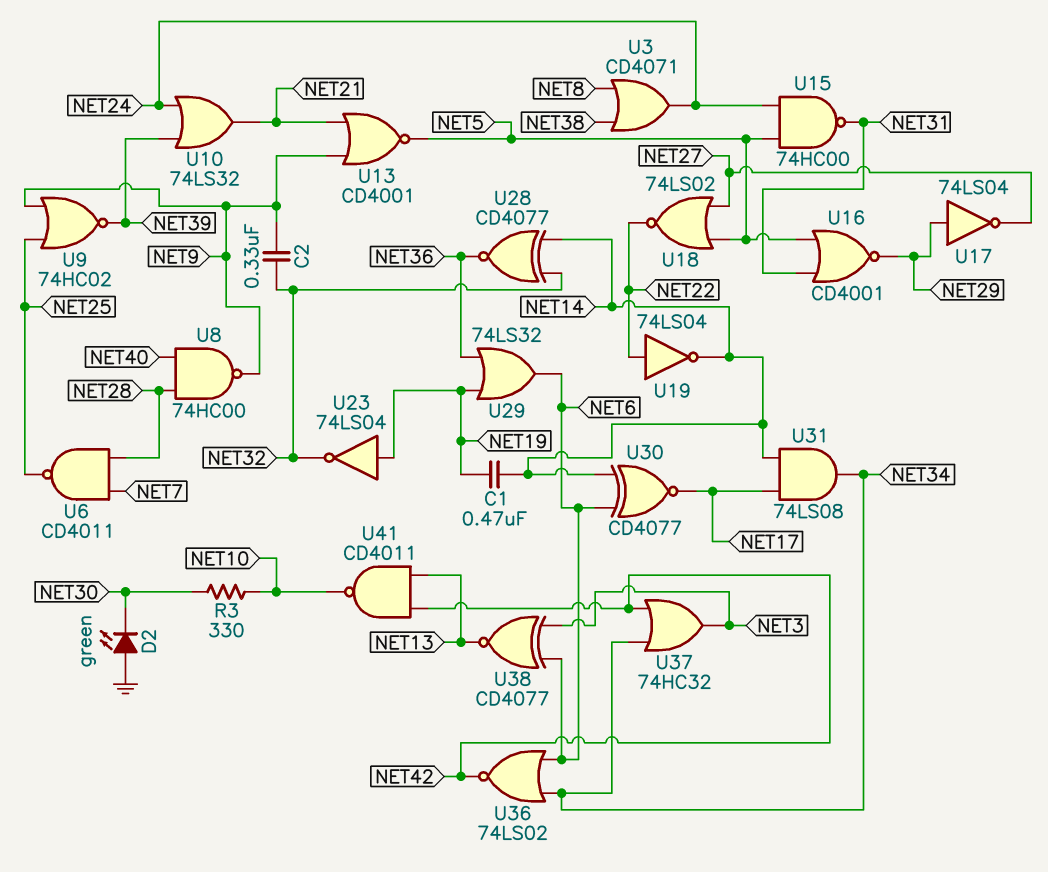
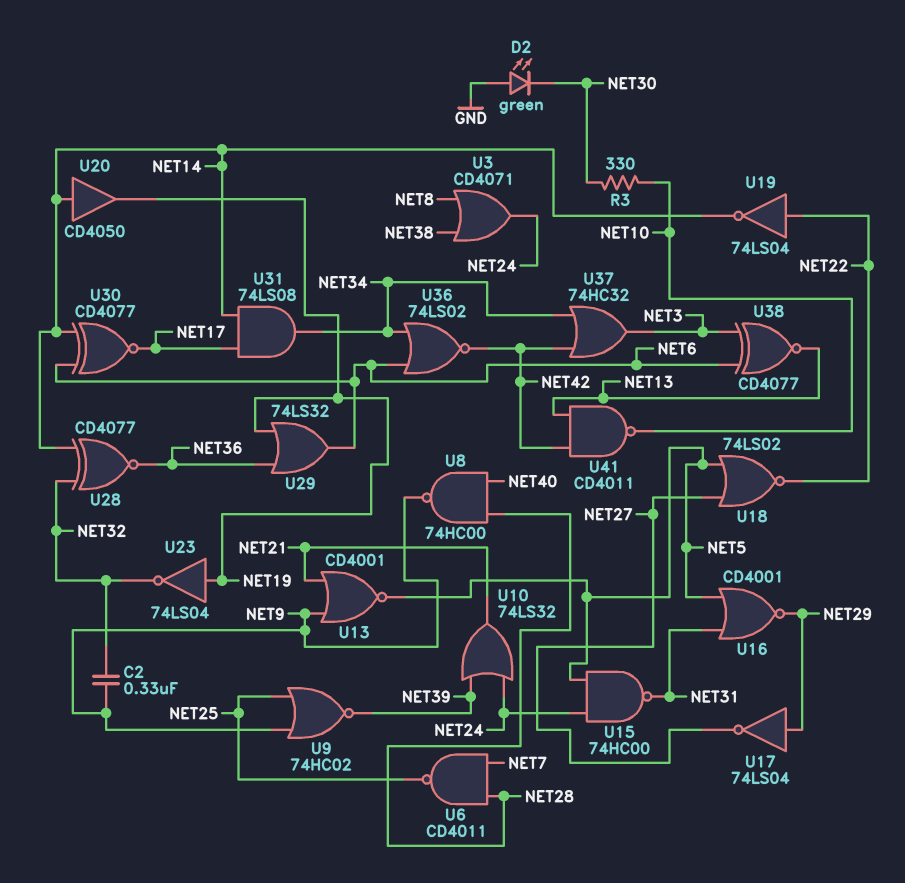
C1: 470nF (NET14, NET19) -> none
U20: none -> buffer CD4050 (in NET14, out NET19)

